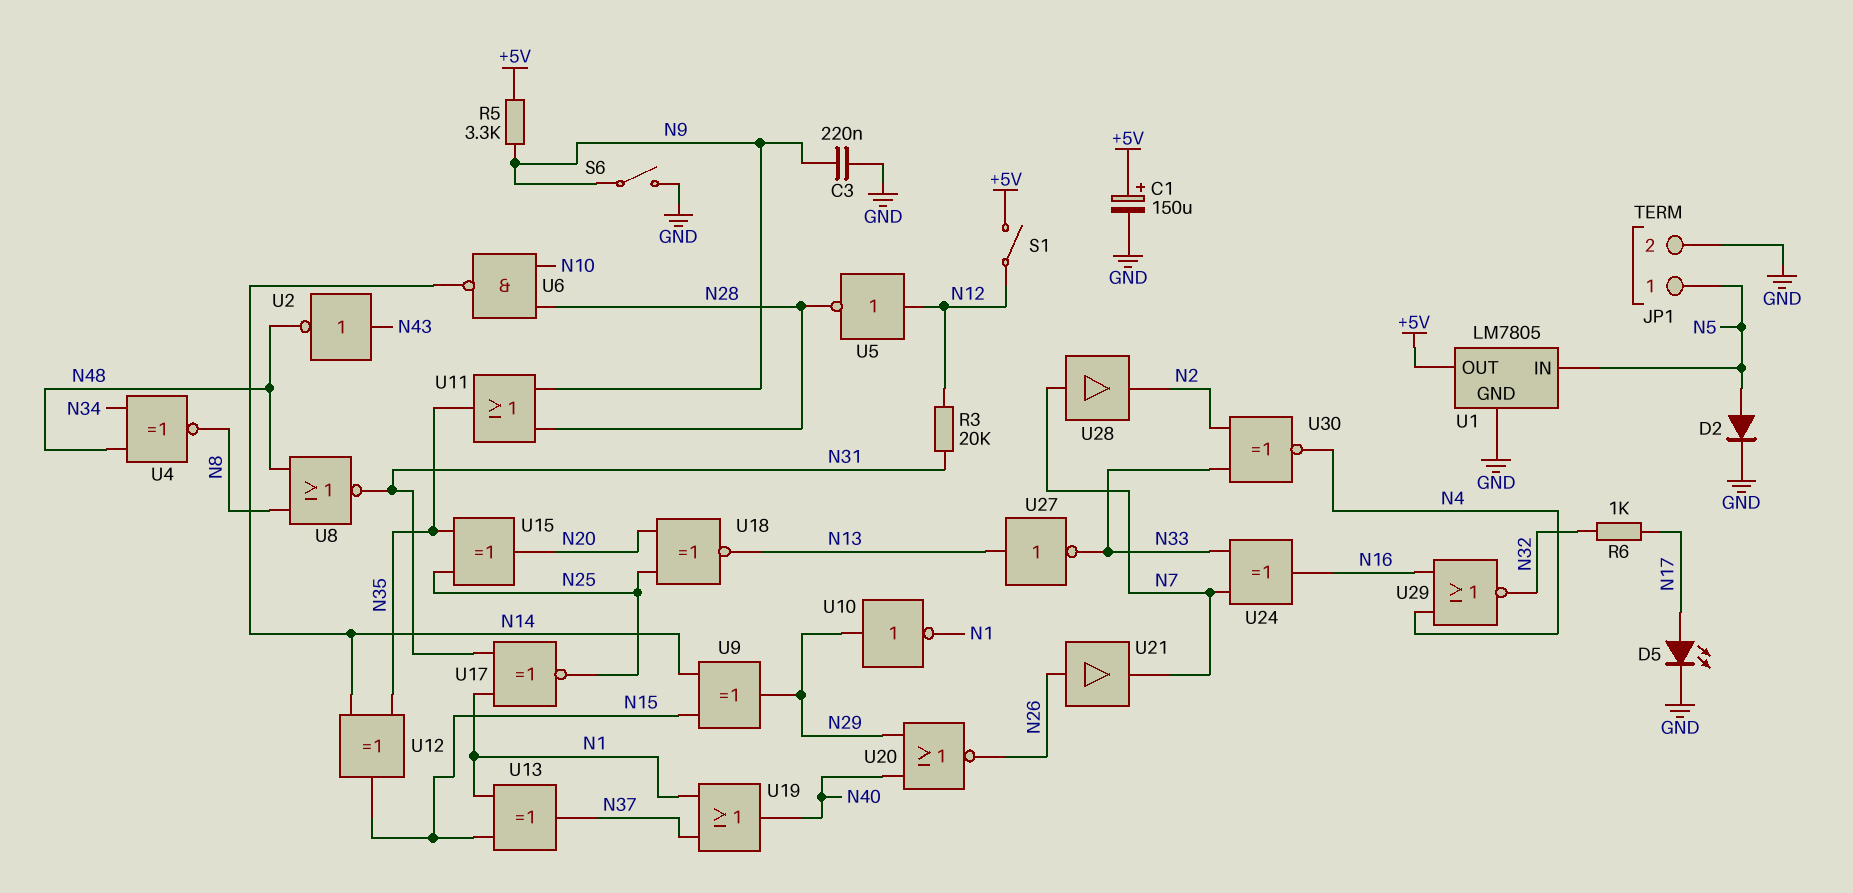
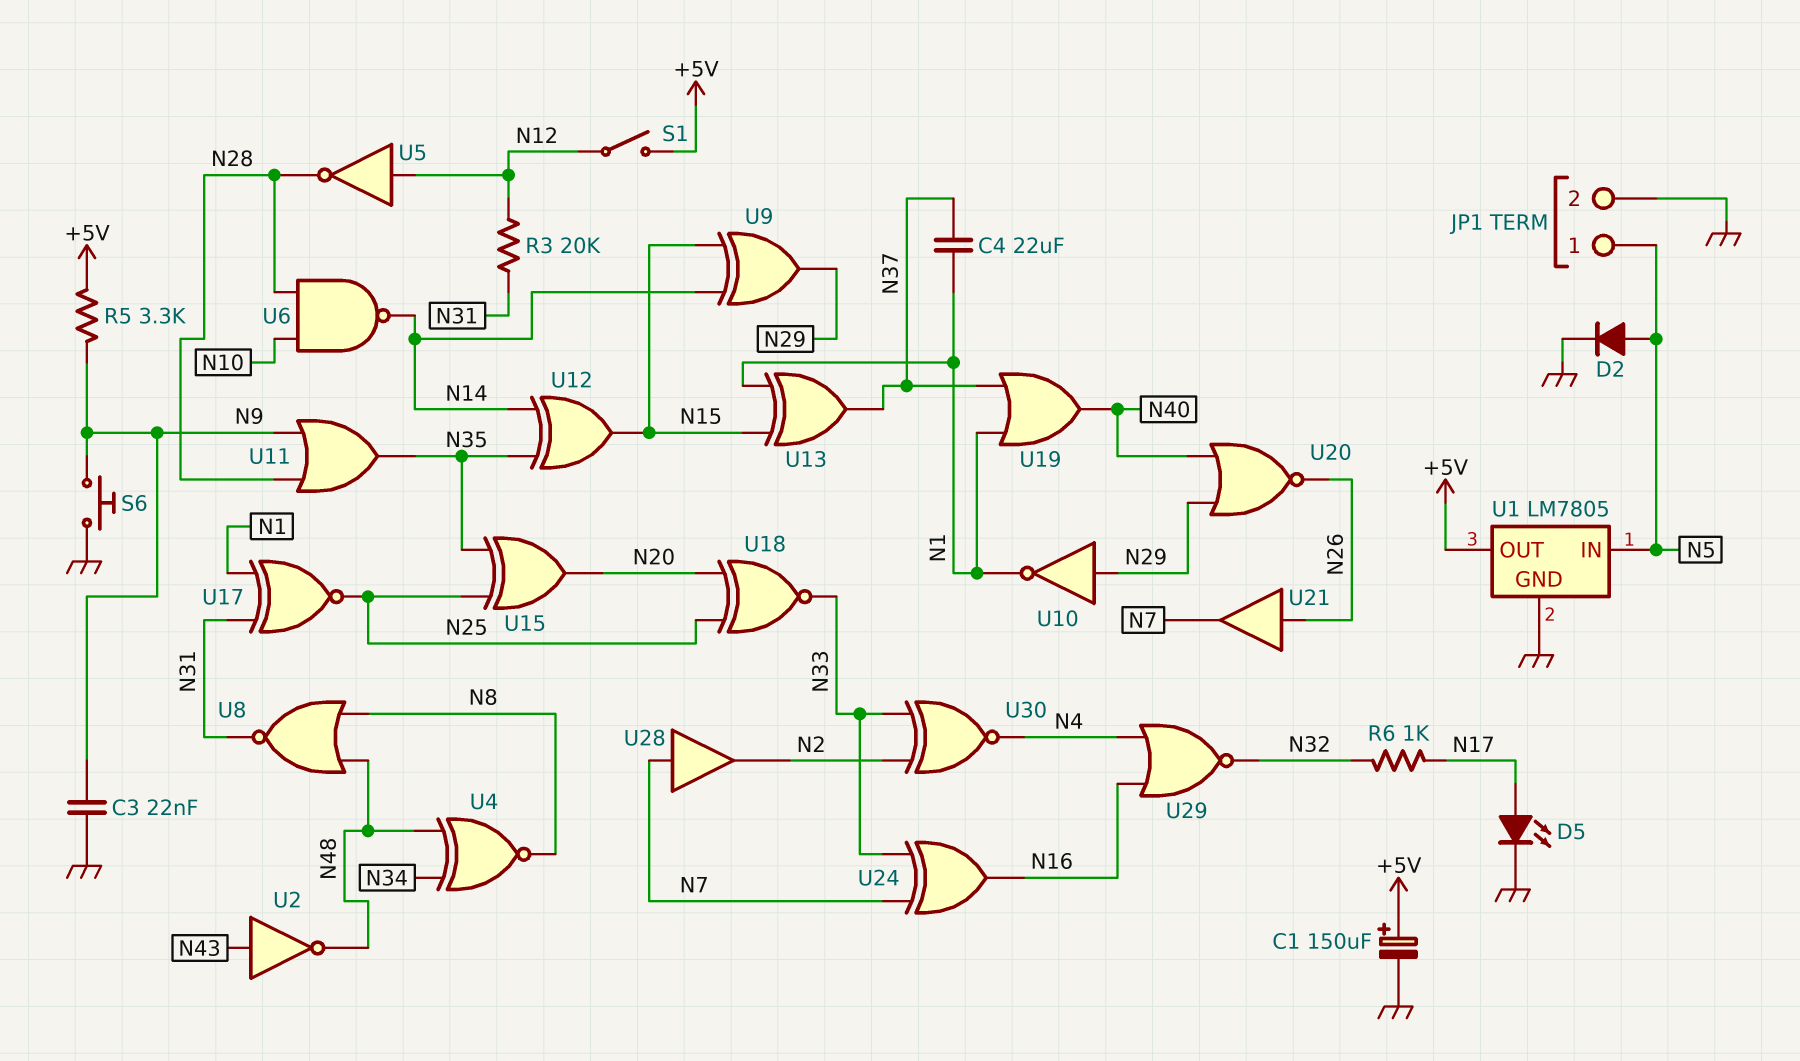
C3: 220nF (GND, N9) -> 22nF (GND, N9)
C4: none -> 22uF (N1, N37)
S6: switch (GND, N9) -> button (GND, N9)
U18: XNOR (in N20, in N25, out N13) -> XNOR (in N20, in N25, out N33)
U27: NOT (in N13, out N33) -> none

